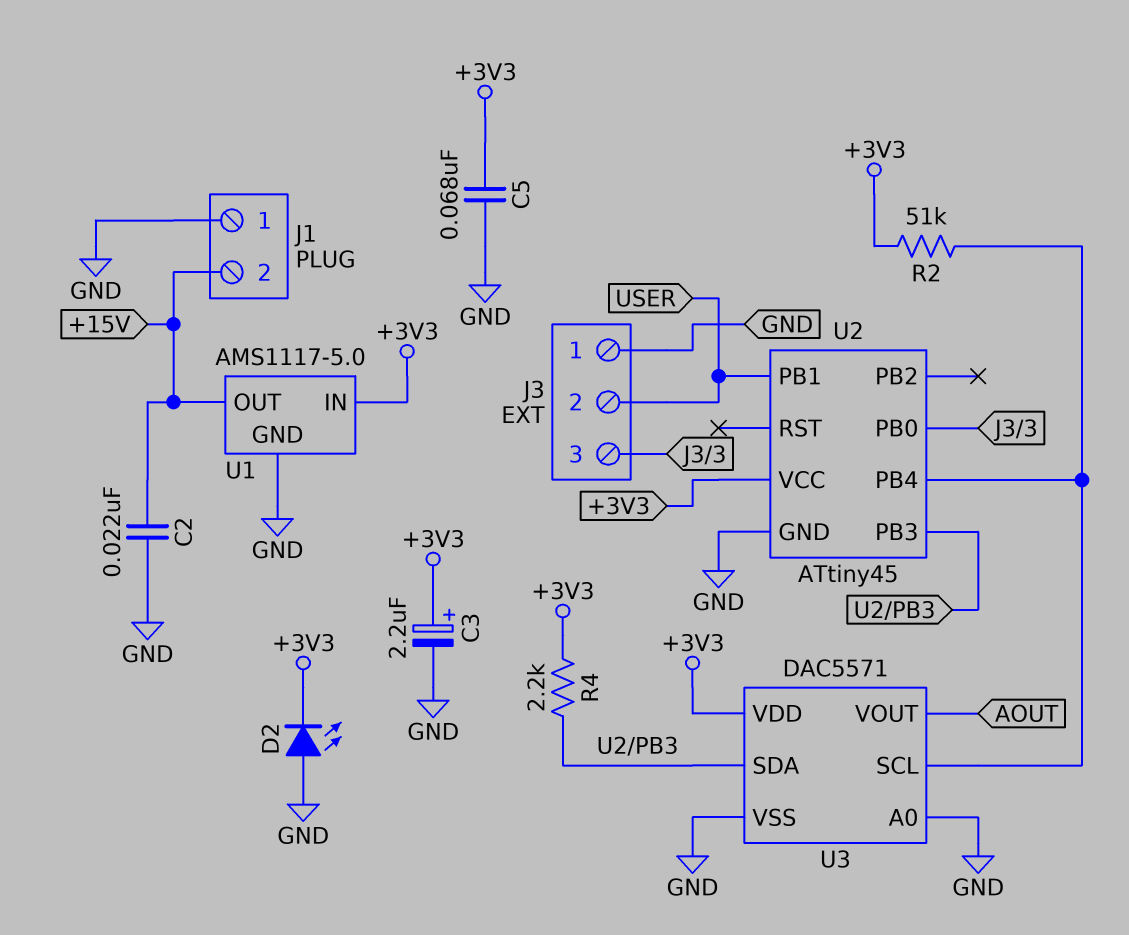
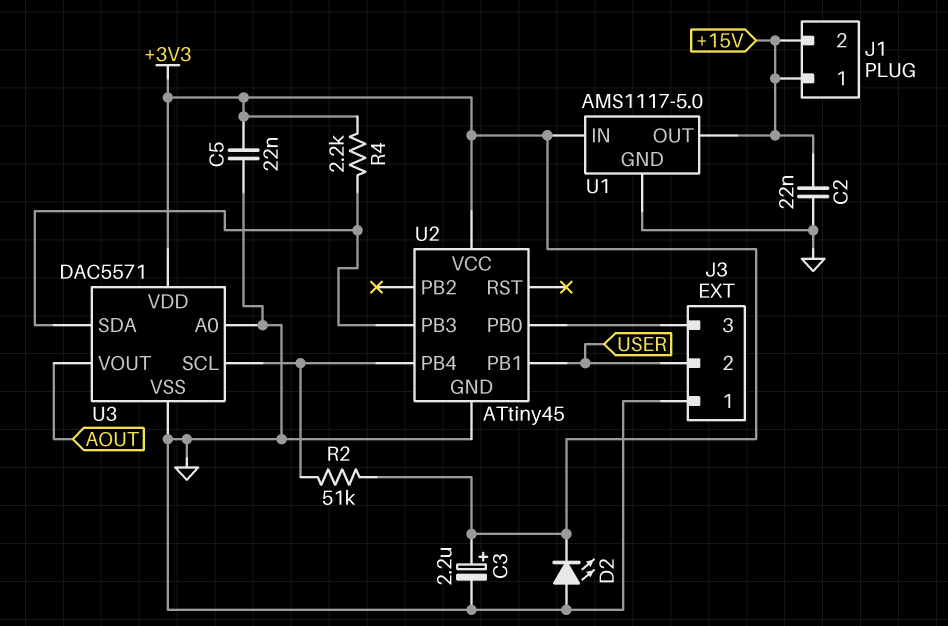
C5: 68nF (+3V3, GND) -> 22nF (+3V3, GND)
J1 pin 1: GND -> +15V

